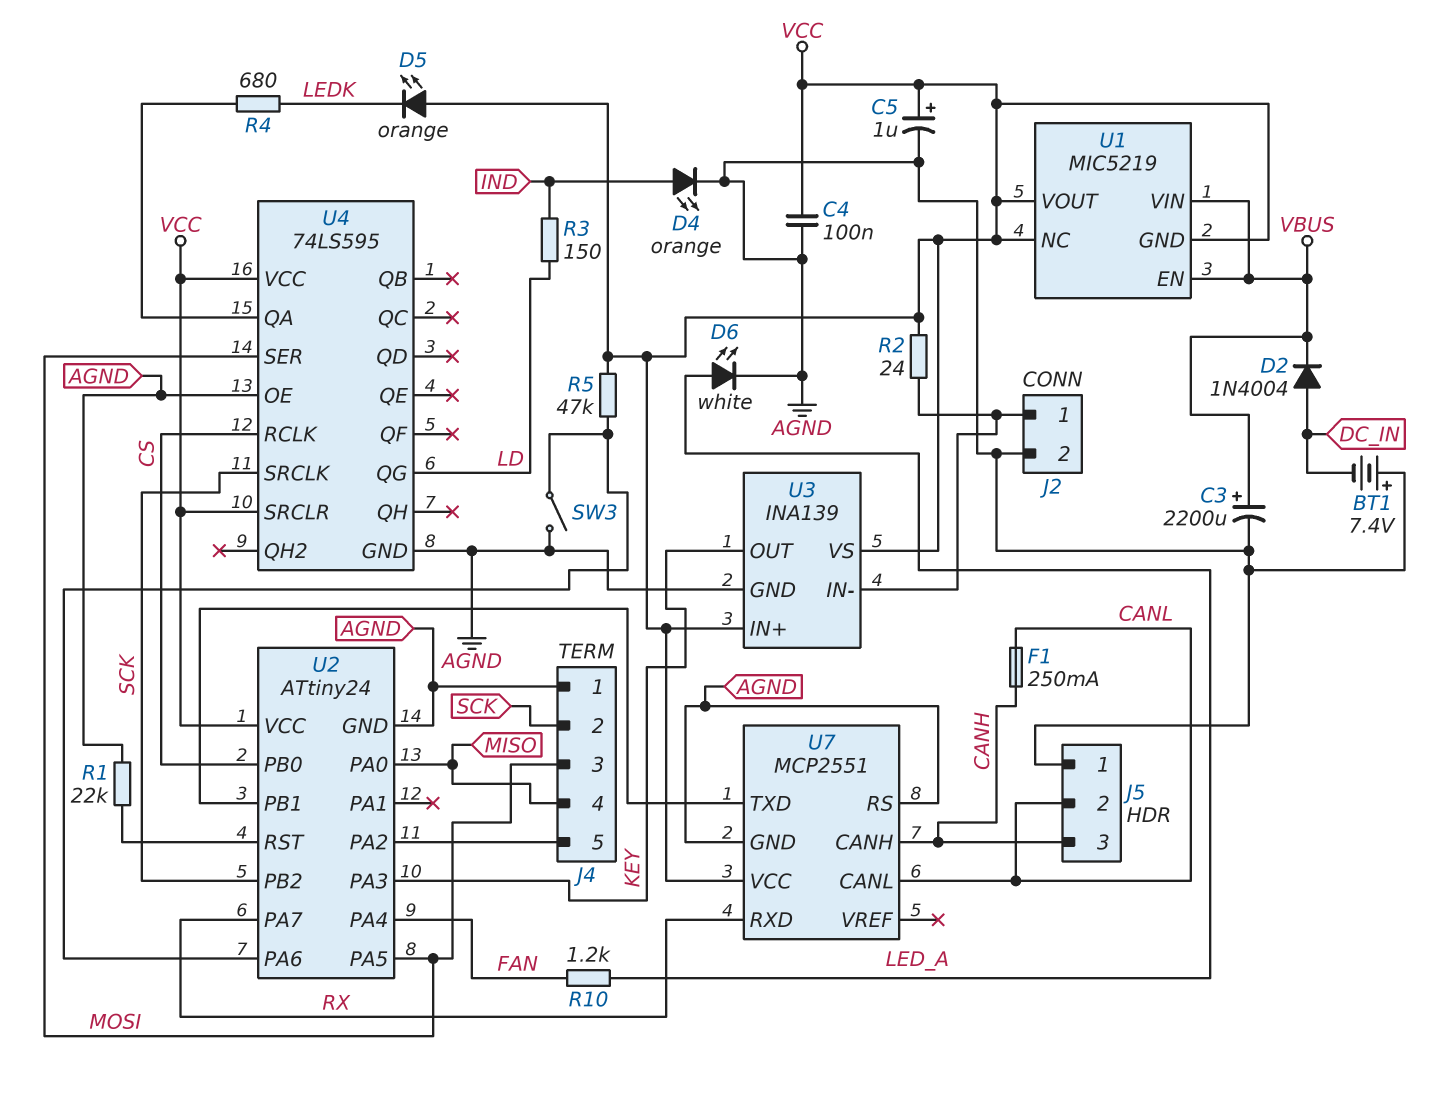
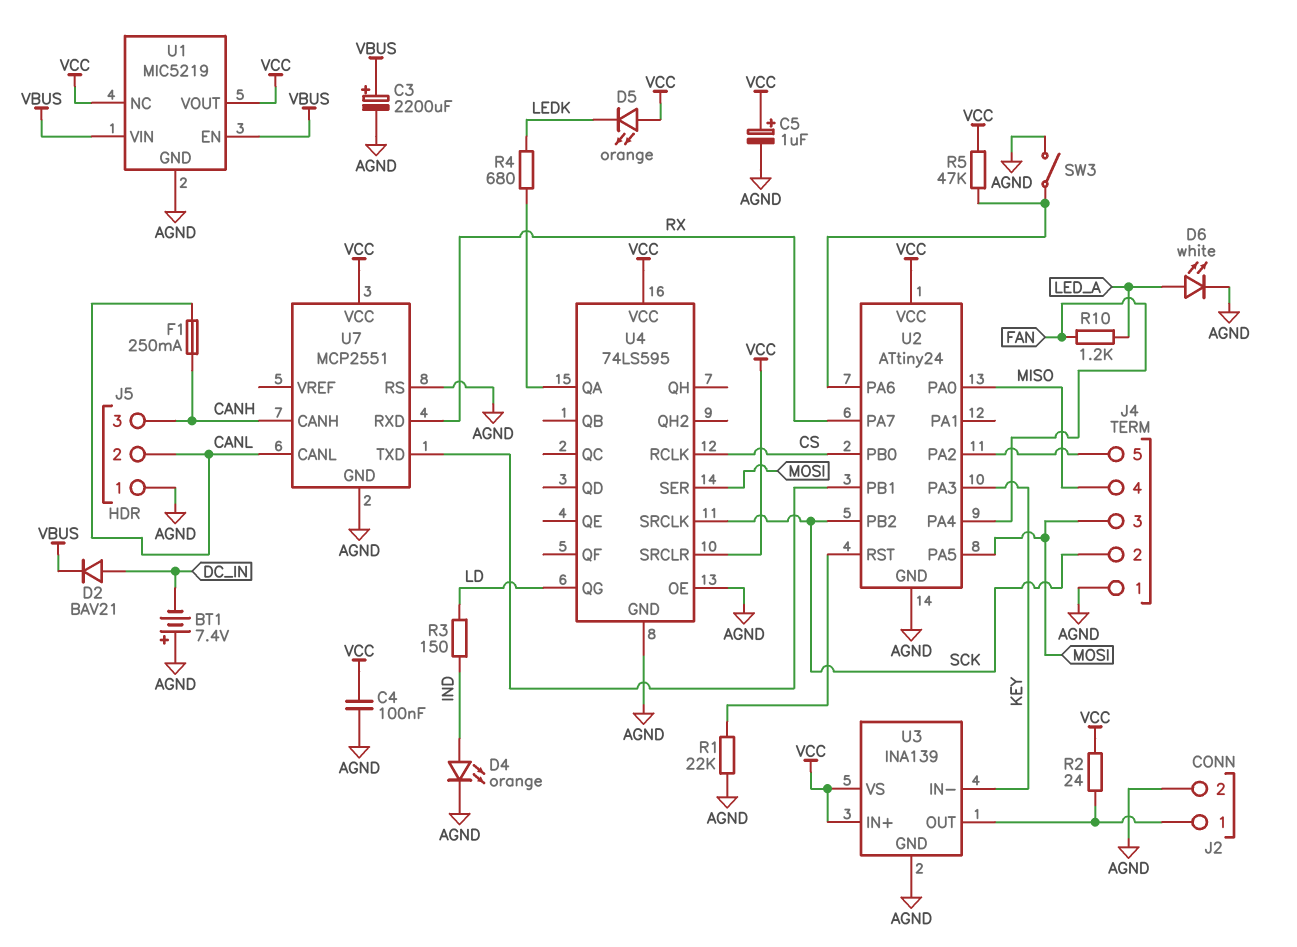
D2: diode 1N4004 (A DC_IN, K VBUS) -> diode BAV21 (A DC_IN, K VBUS)
U1 pin GND: VCC -> AGND
U3 pin IN-: J2/1 -> KEY
U3 pin OUT: KEY -> J2/1

